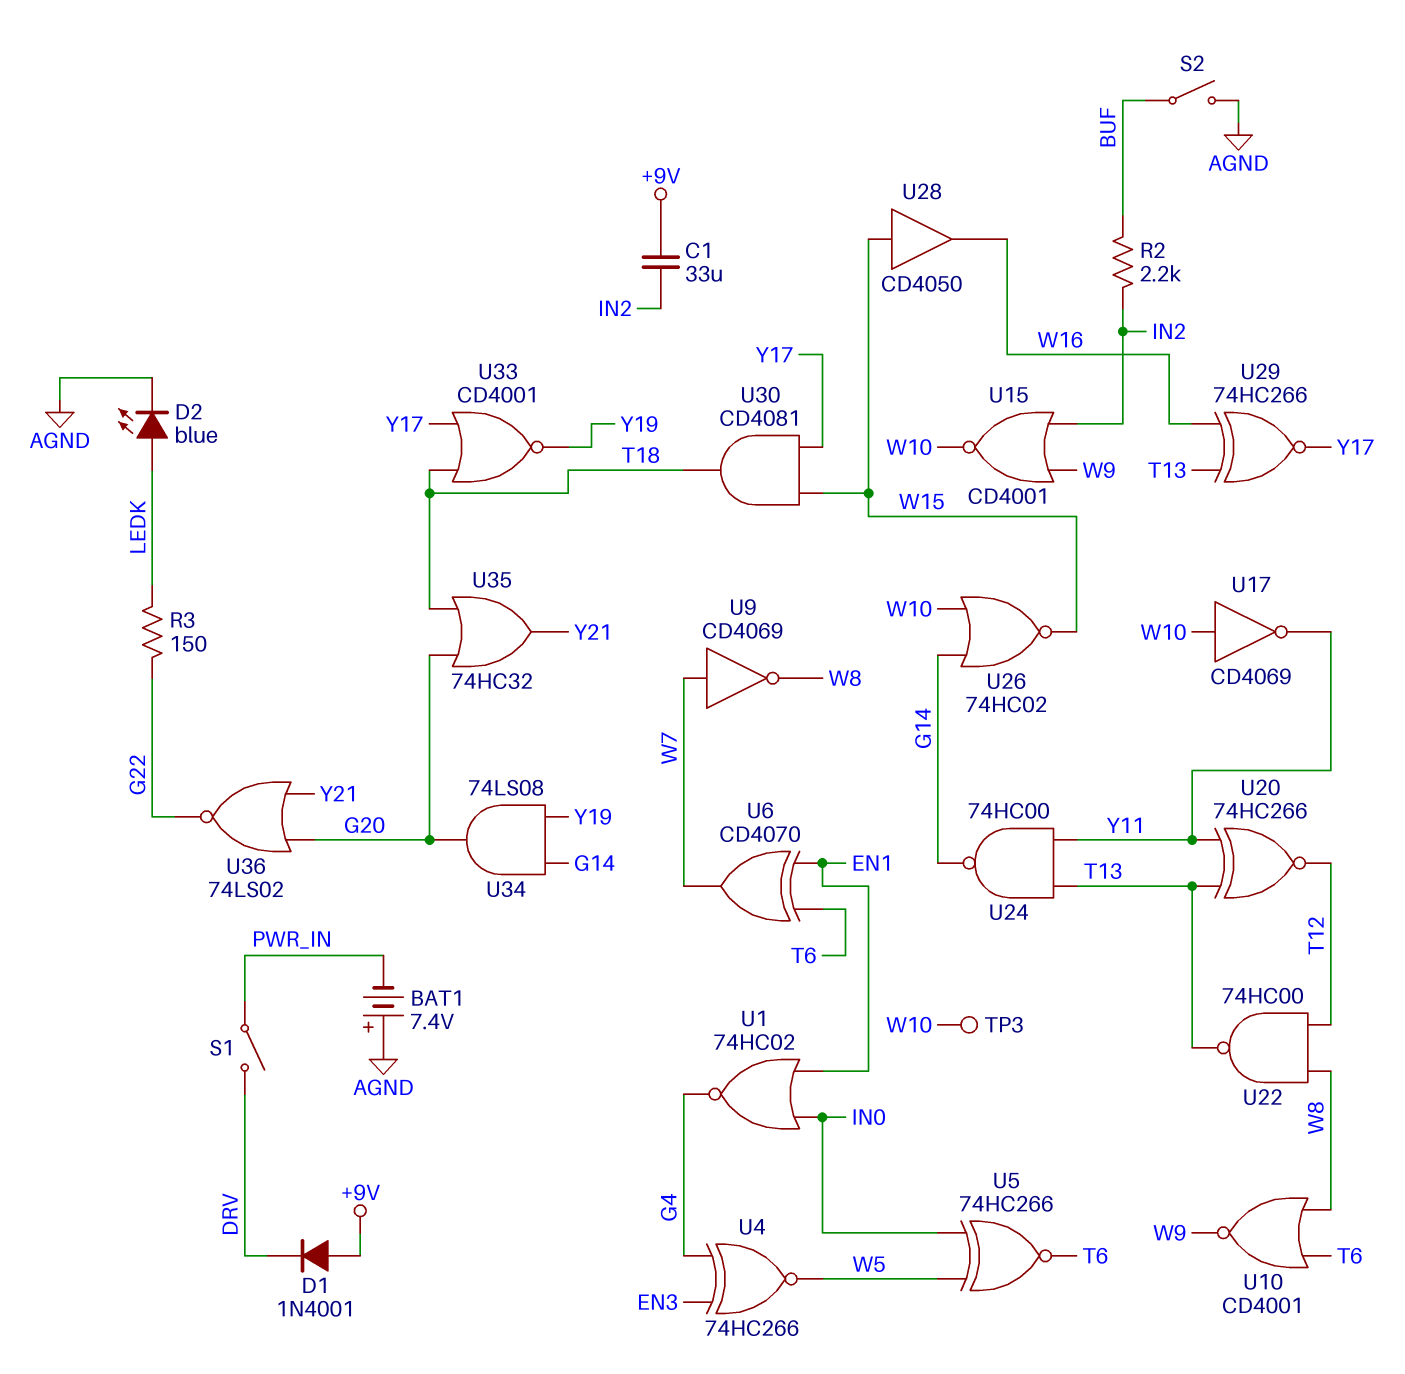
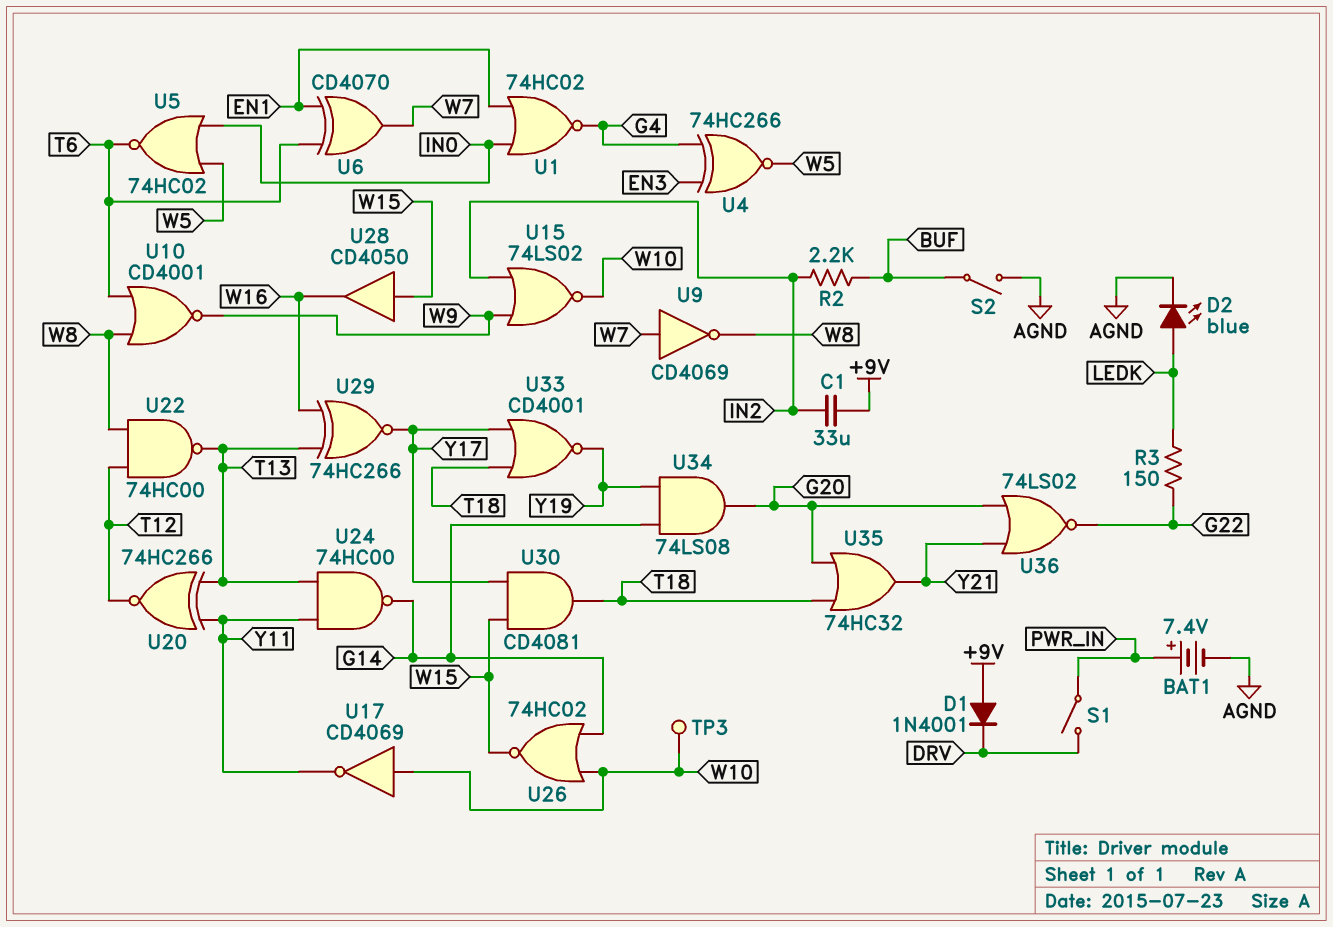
BAT1: 7.4V (plus AGND, minus PWR_IN) -> 7.4V (plus PWR_IN, minus AGND)
U5: XNOR 74HC266 (in IN0, in W5, out T6) -> NOR 74HC02 (in IN0, in W5, out T6)
U15: NOR CD4001 (in IN2, in W9, out W10) -> NOR 74LS02 (in IN2, in W9, out W10)

